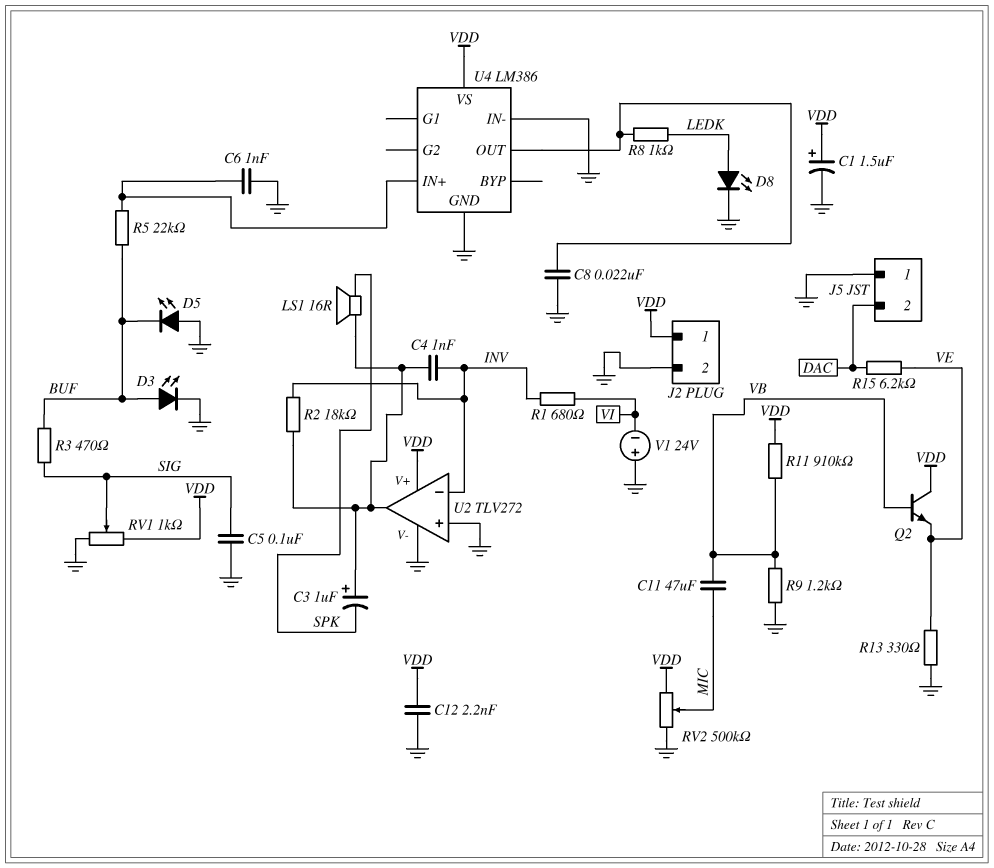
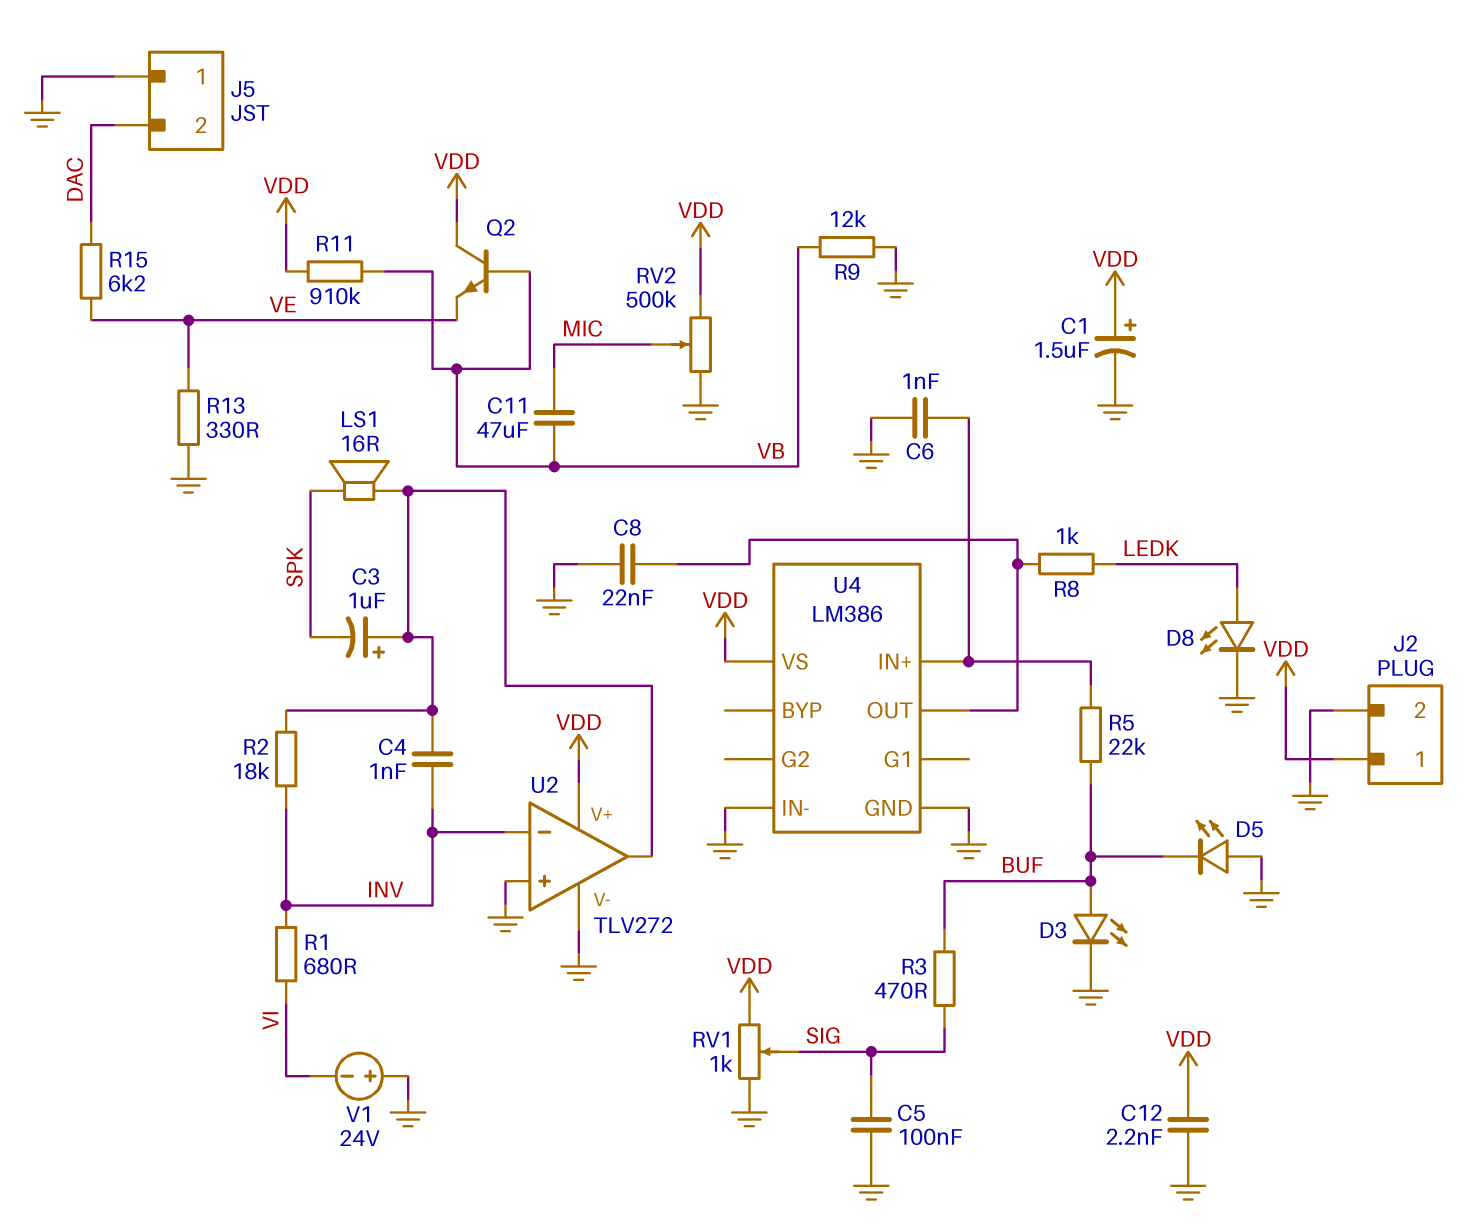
R9: 1.2k (GND, VB) -> 12k (GND, VB)

